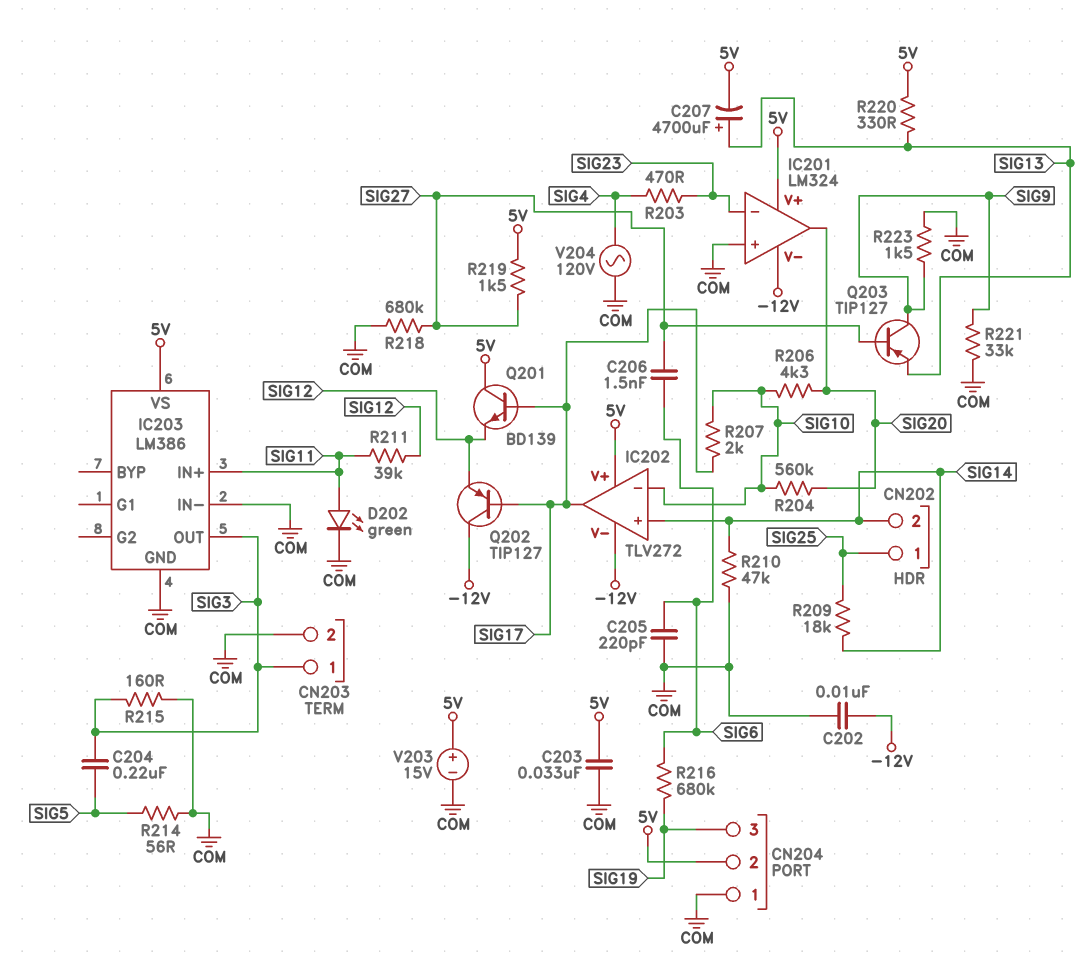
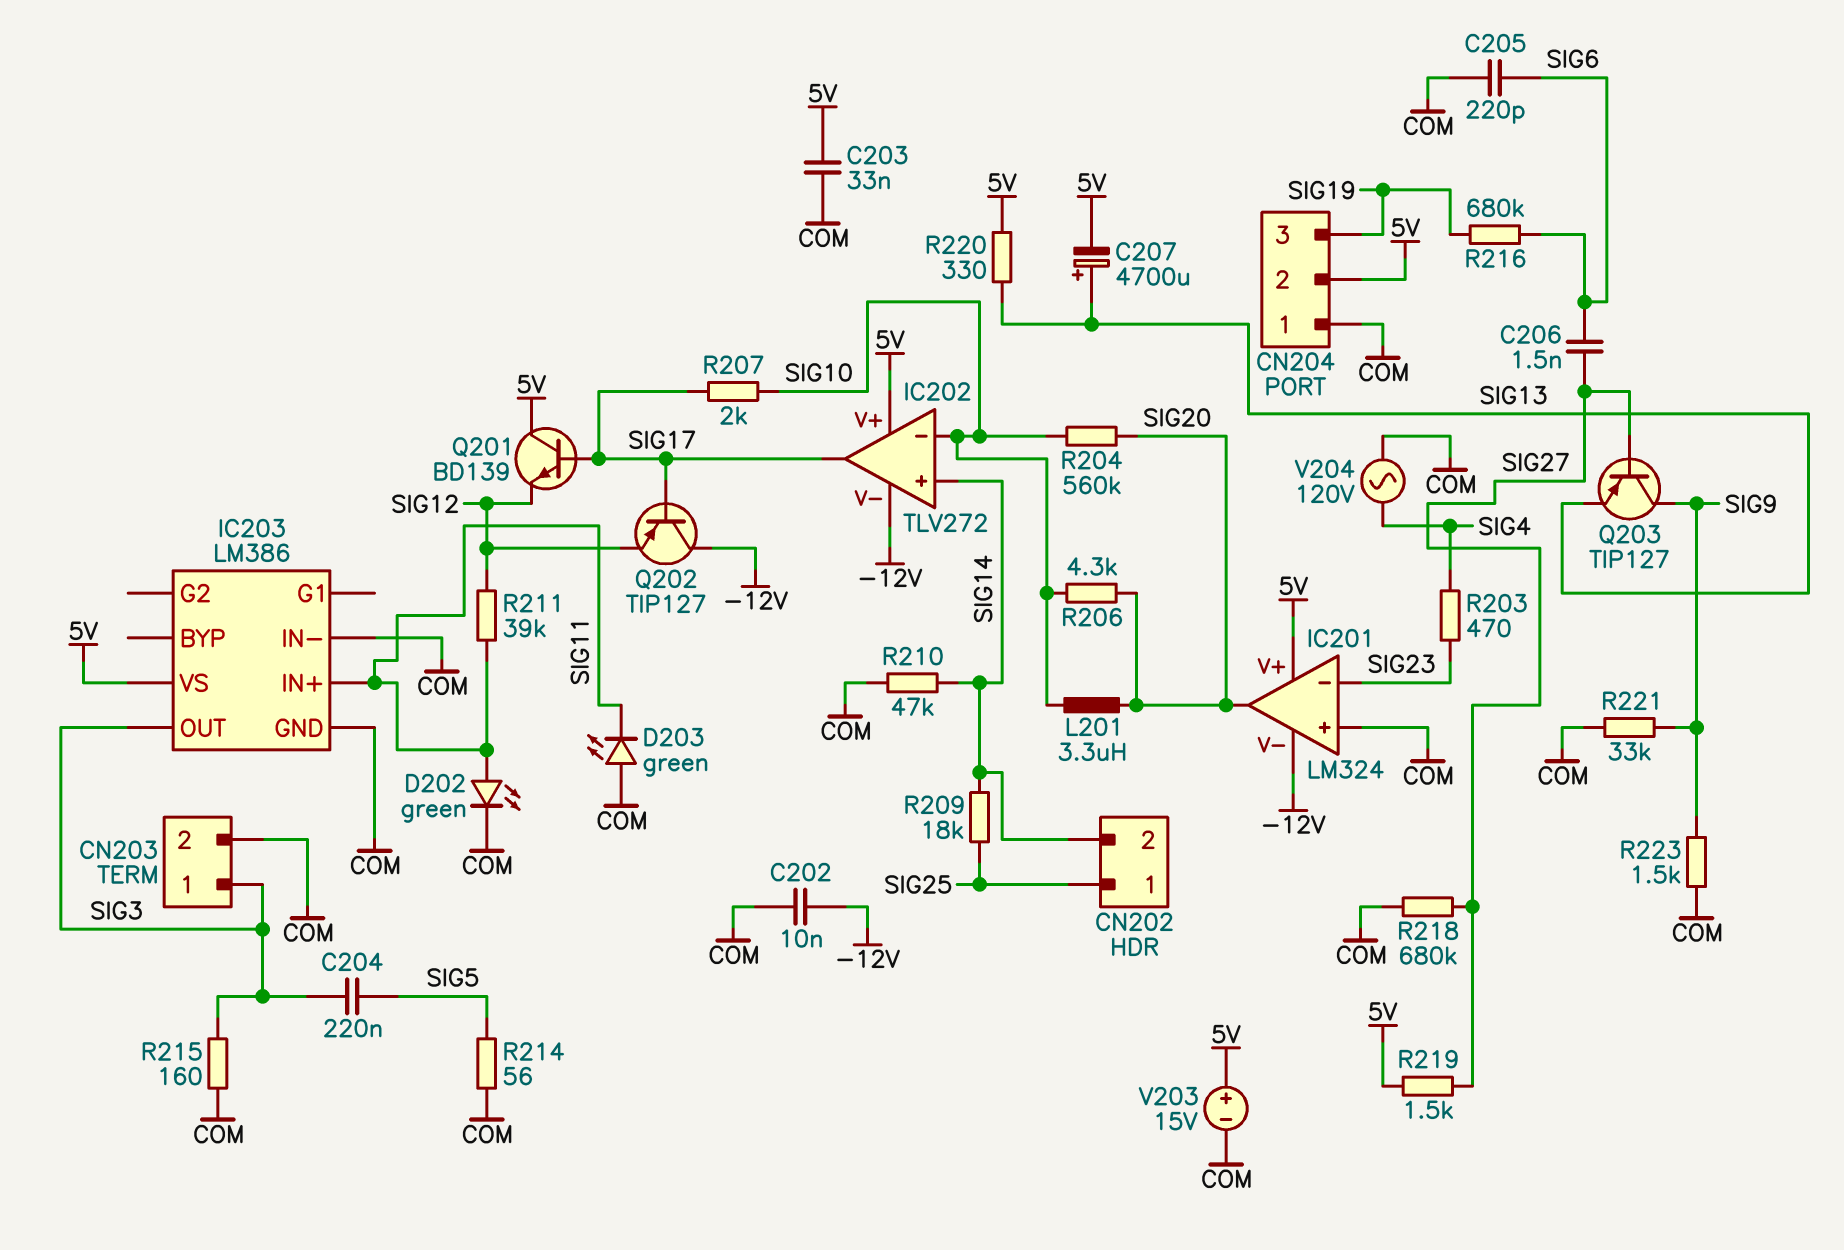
D203: none -> LED green (A COM, K SIG11)
L201: none -> 3.3uH (SIG10, SIG20)

